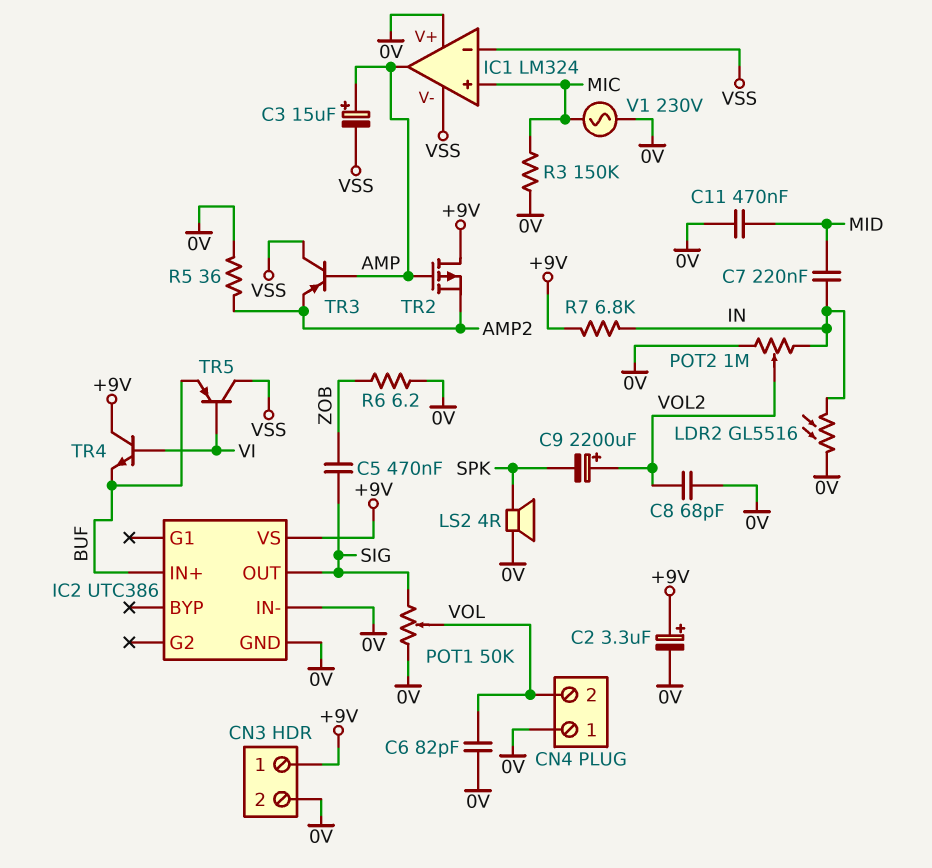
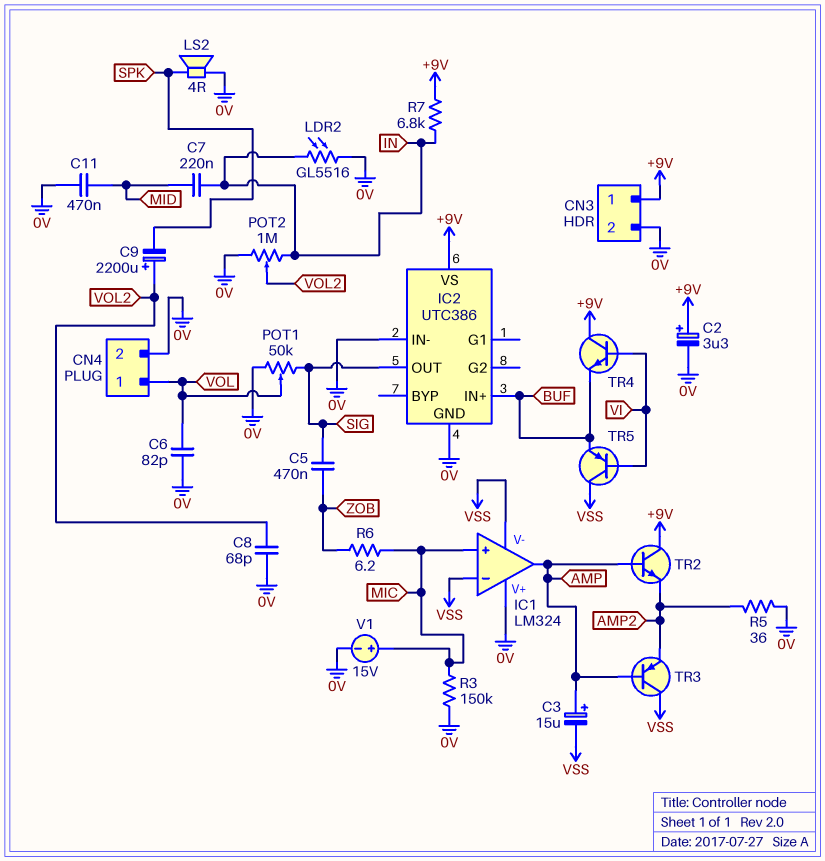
CN4 pin 1: 0V -> VOL
CN4 pin 2: VOL -> 0V
R6: 6.2 (0V, ZOB) -> 6.2 (MIC, ZOB)
TR2: PMOS (G AMP, D +9V, S AMP2) -> NPN (B AMP, C +9V, E AMP2)
V1: AC 230V (0V, MIC) -> 15V (plus MIC, minus 0V)

